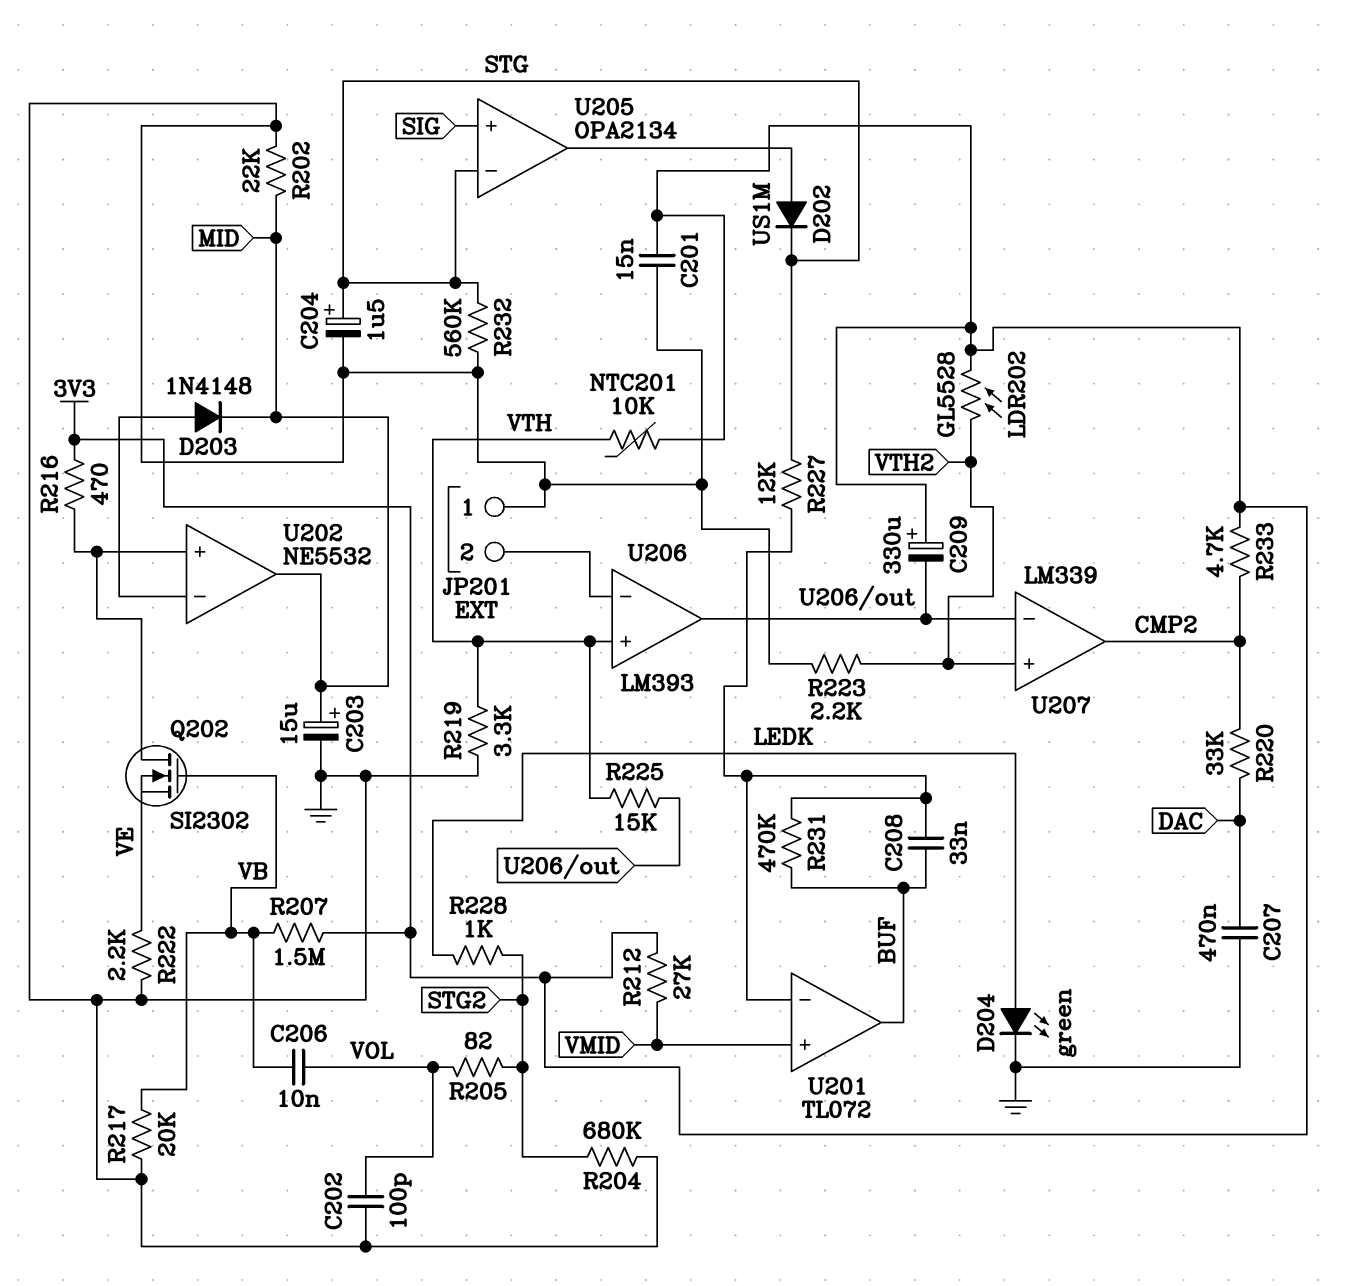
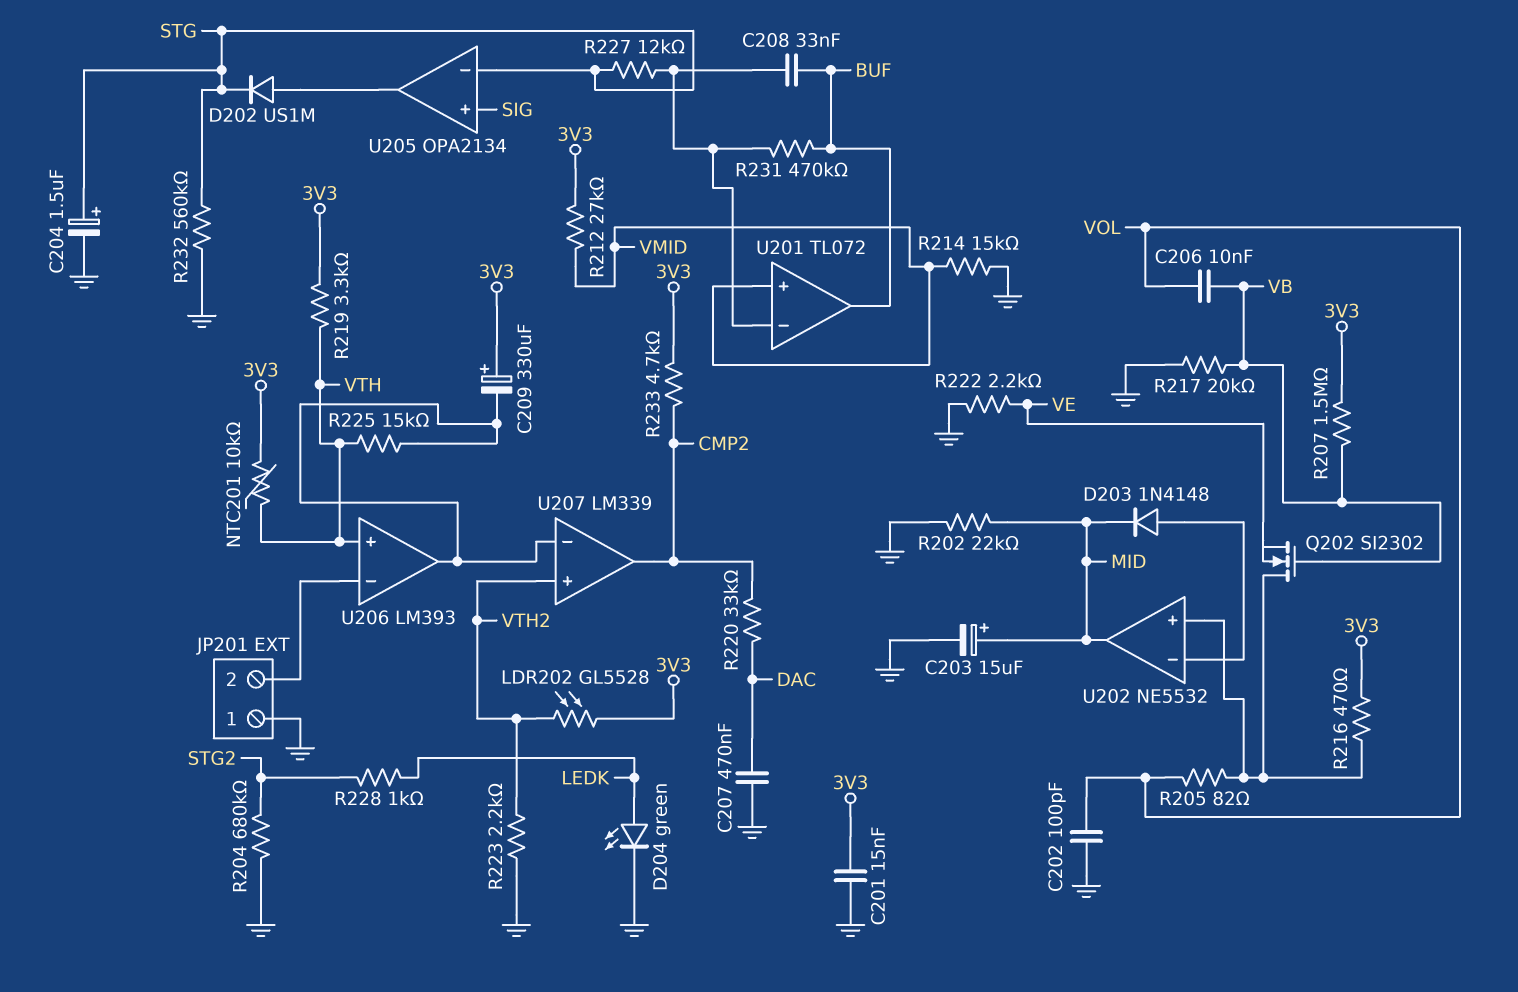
R205: 82 (STG2, VOL) -> 82 (U202/in+, VOL)
R214: none -> 15k (GND, VMID)
R219: 3.3k (GND, VTH) -> 3.3k (3V3, VTH)

